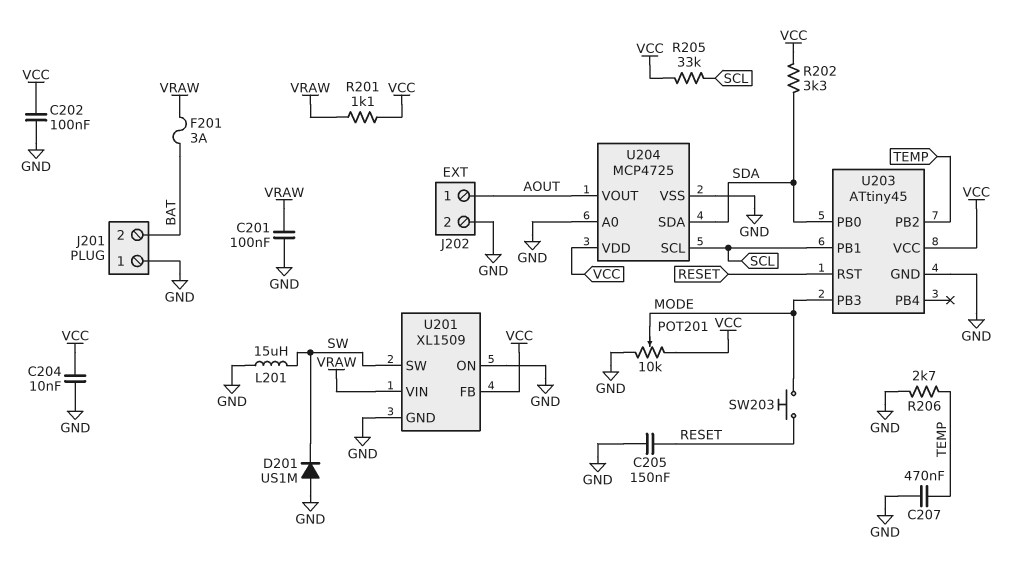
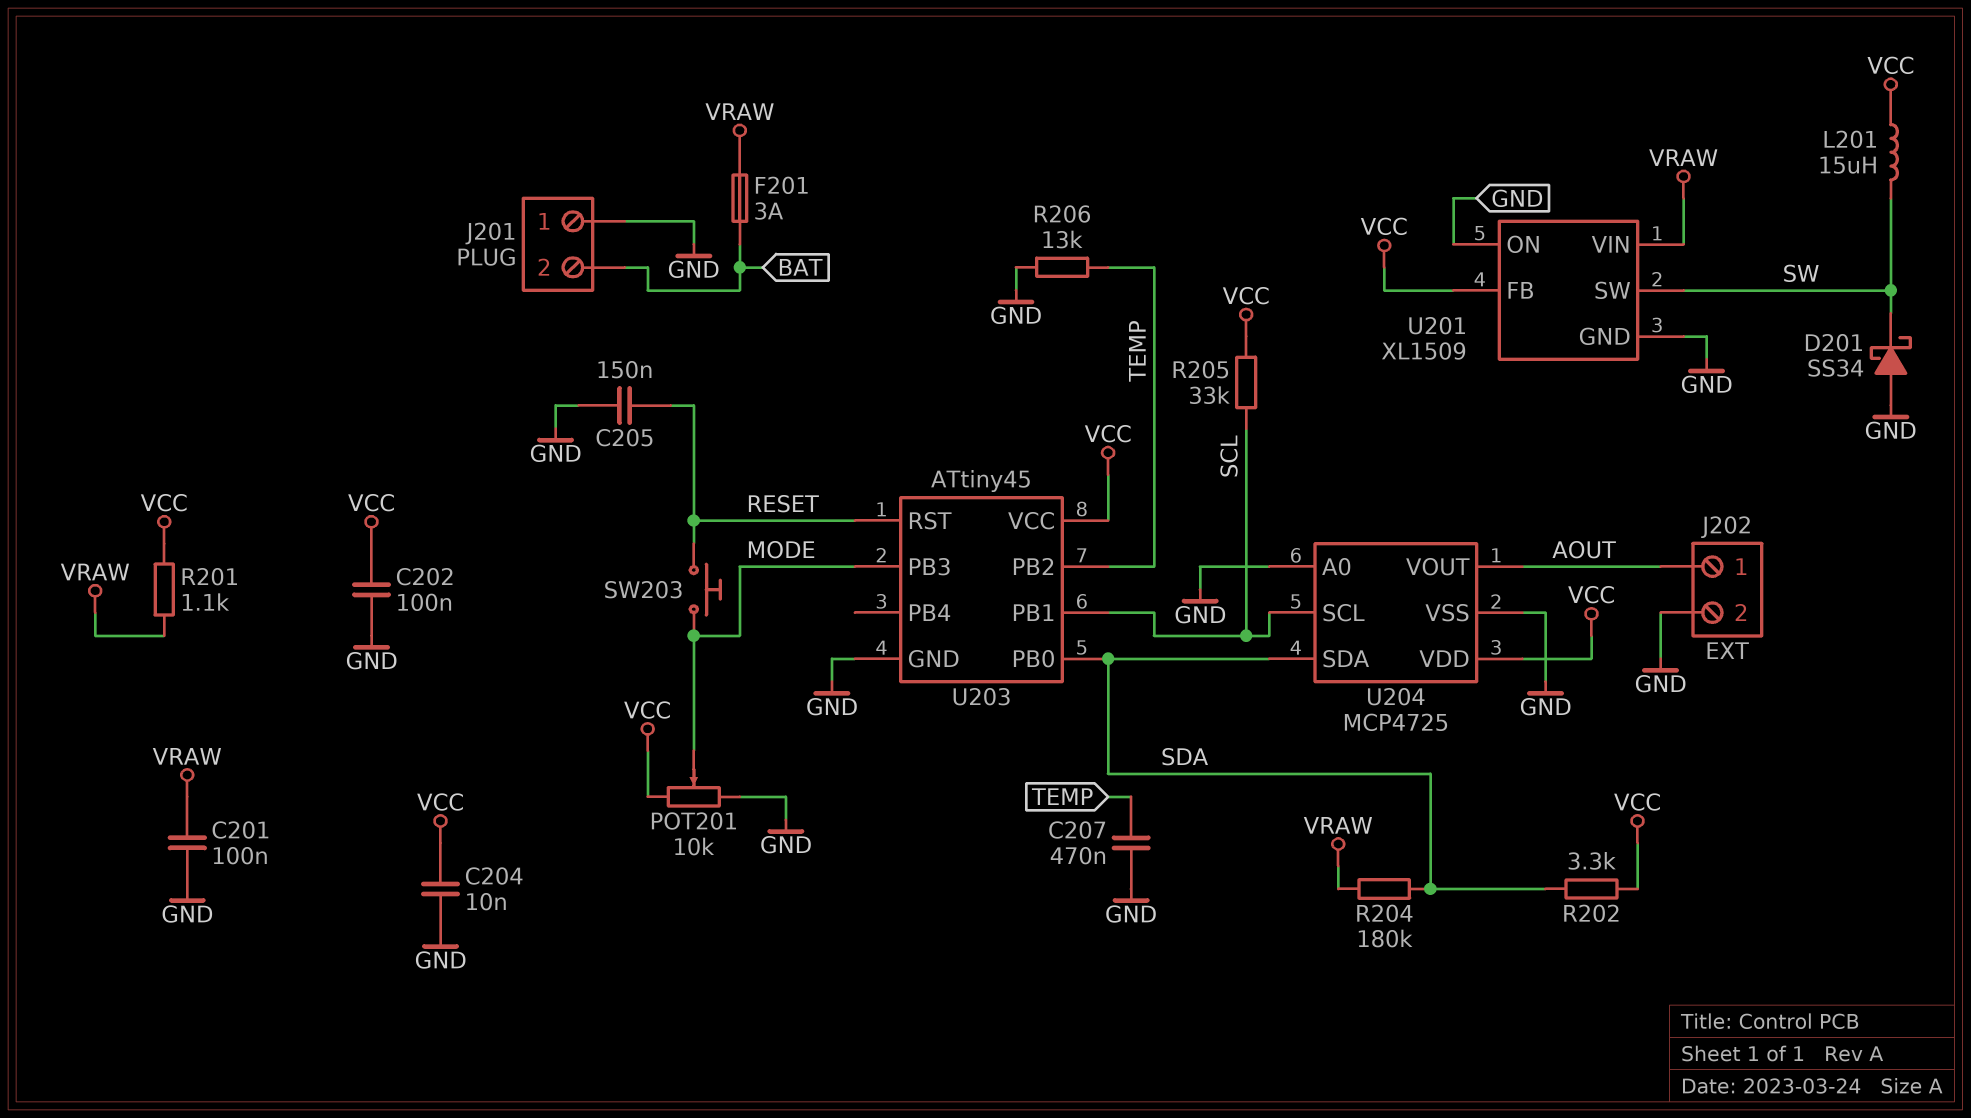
D201: diode US1M (A GND, K SW) -> schottky SS34 (A GND, K SW)
L201: 15uH (GND, SW) -> 15uH (SW, VCC)
R204: none -> 180k (SDA, VRAW)
R206: 2.7k (GND, TEMP) -> 13k (GND, TEMP)

